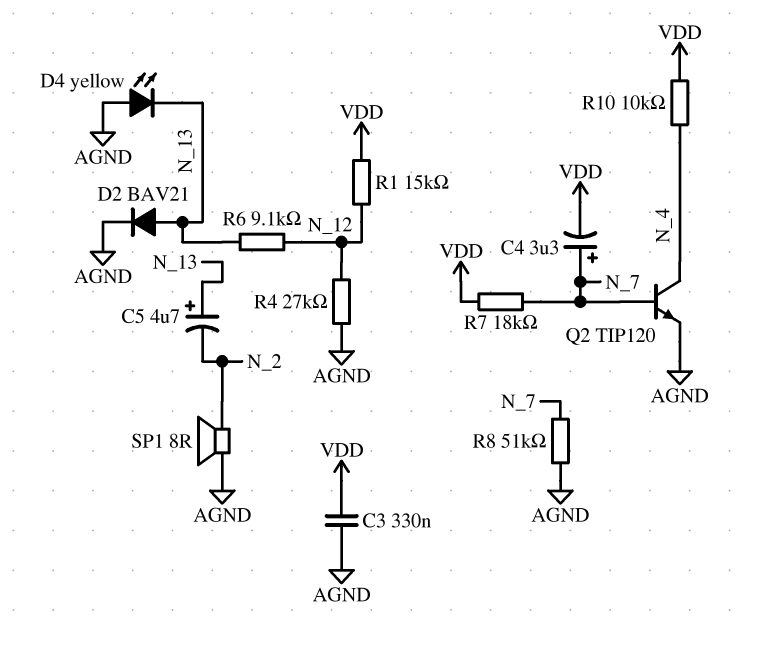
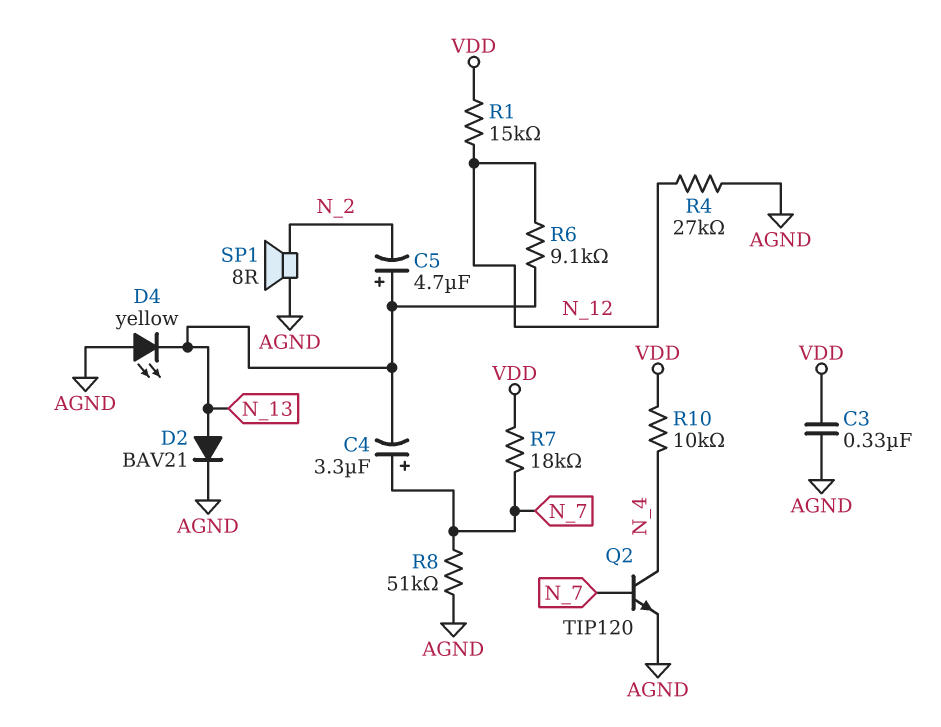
C4: 3.3uF (plus N_7, minus VDD) -> 3.3uF (plus N_7, minus N_13)

